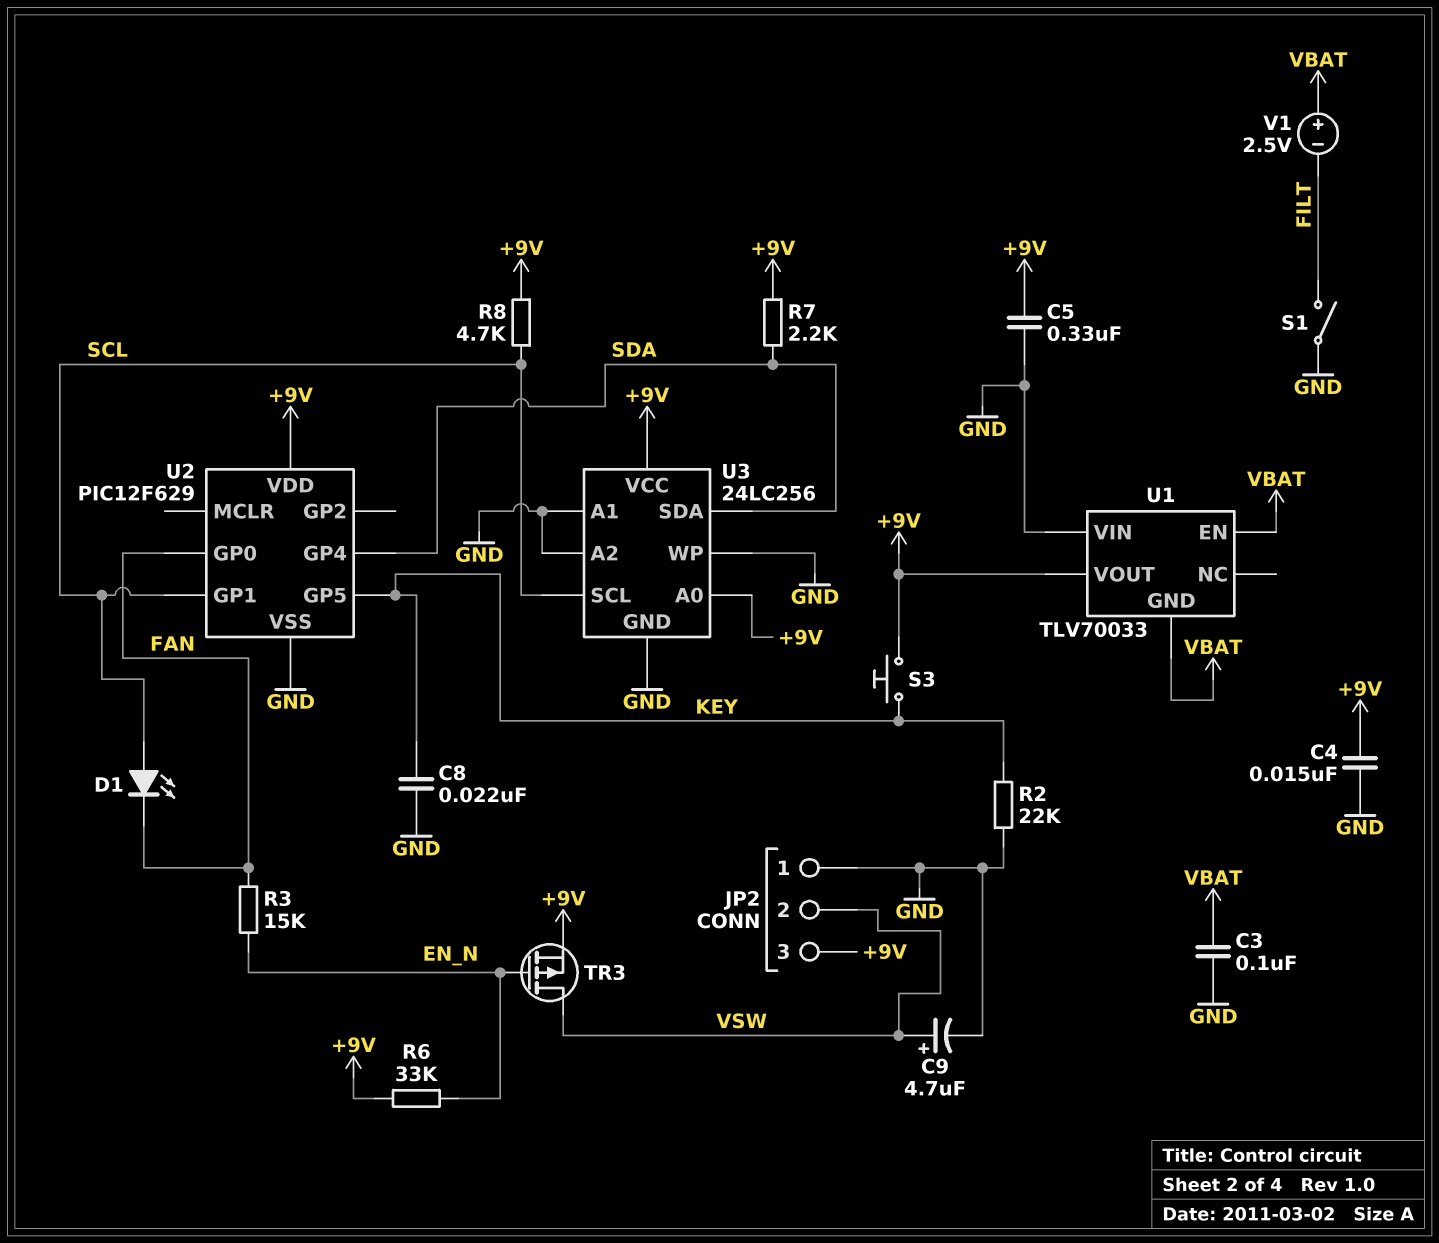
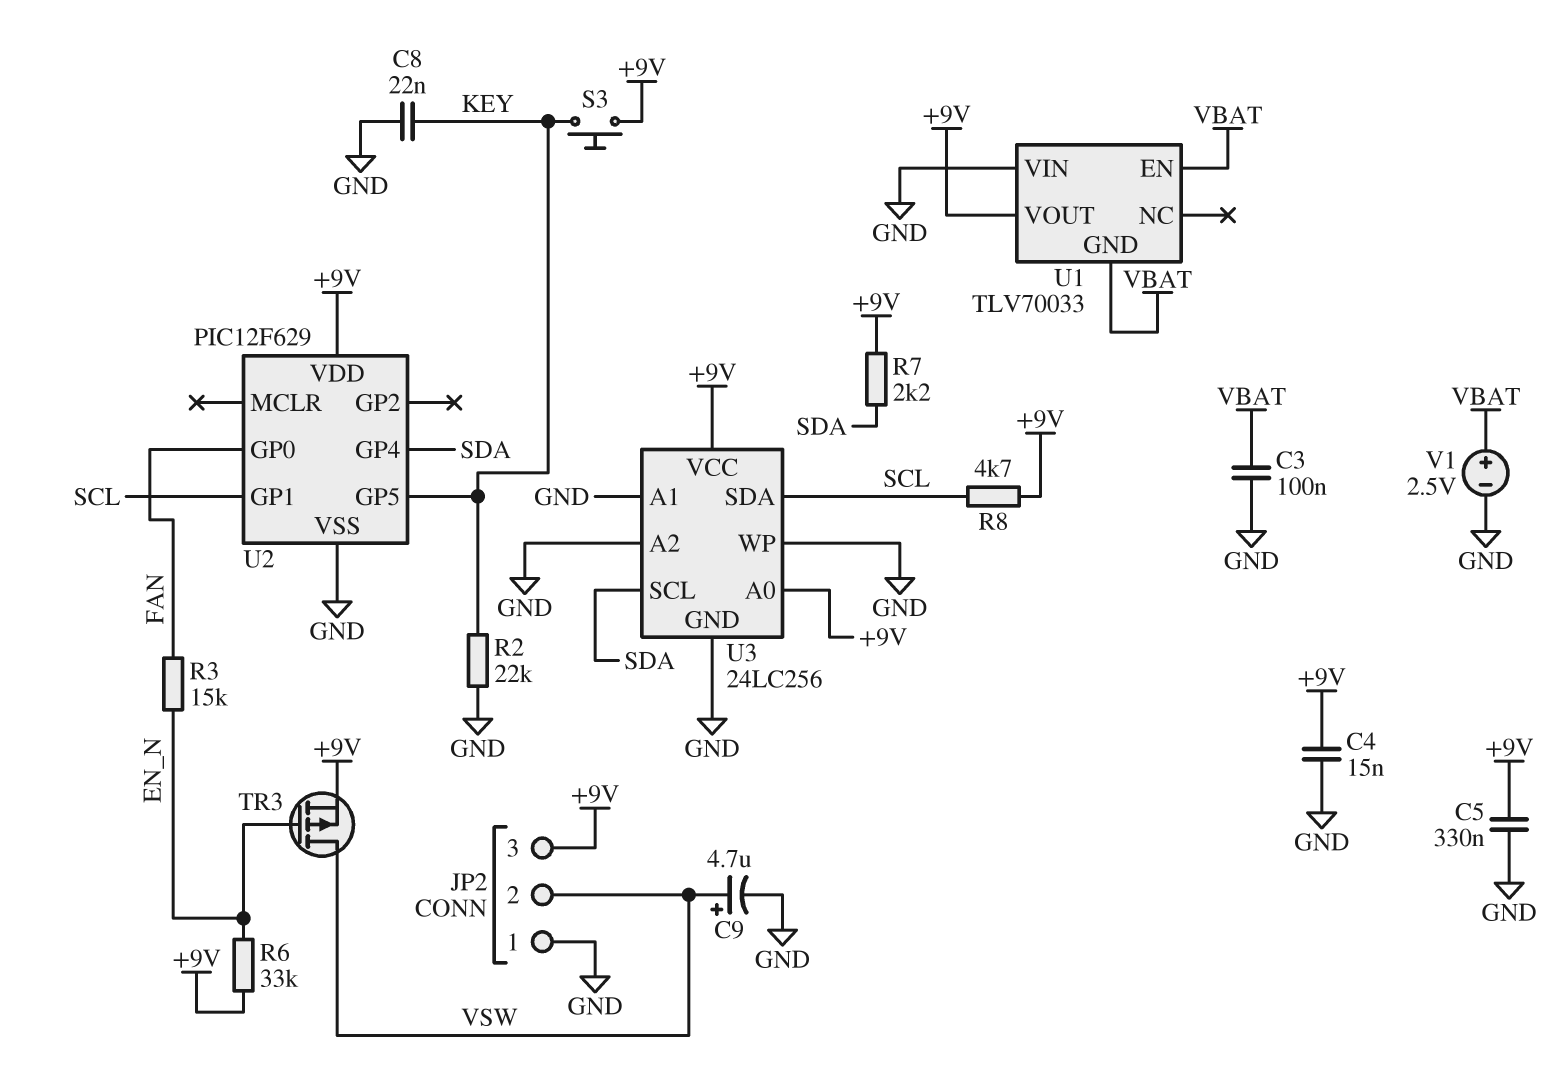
D1: LED (A SCL, K FAN) -> none
S1: switch (FILT, GND) -> none
U3 pin SCL: SCL -> SDA
U3 pin SDA: SDA -> SCL
V1: 2.5V (plus VBAT, minus FILT) -> 2.5V (plus VBAT, minus GND)

